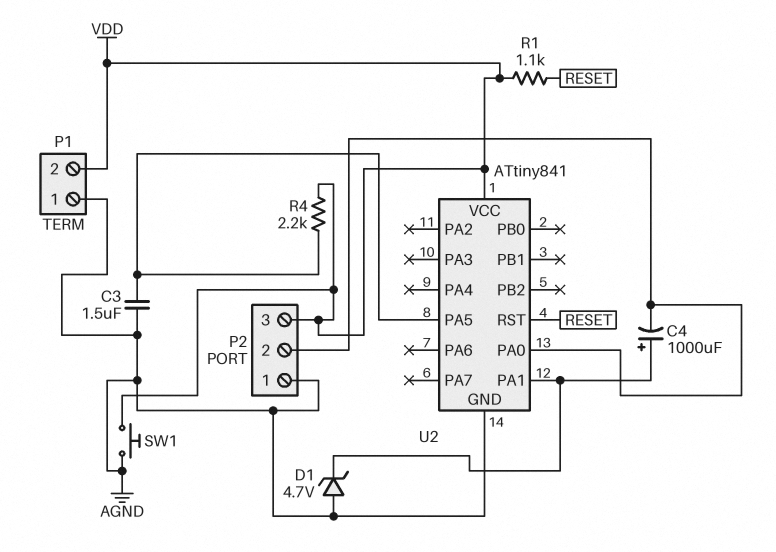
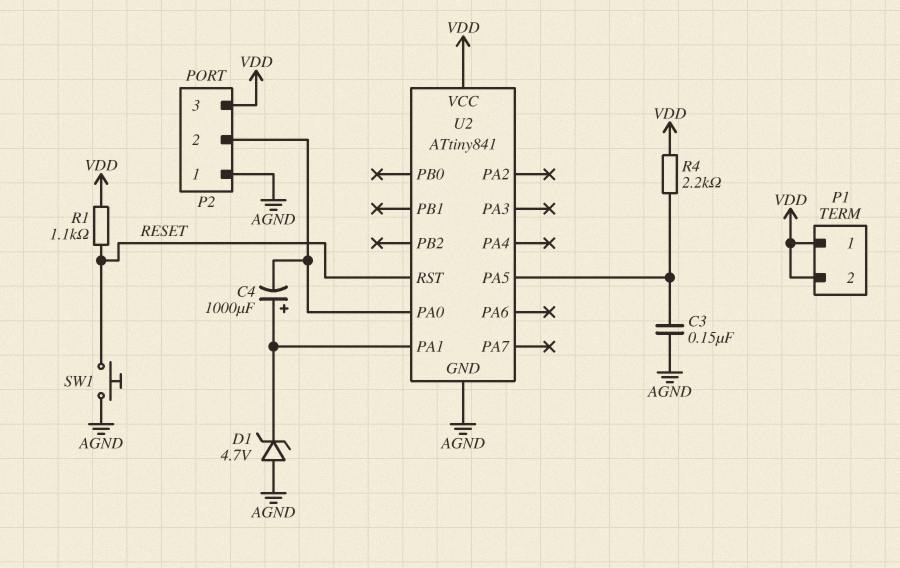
C3: 1.5uF (AGND, U2/PA5) -> 150nF (AGND, U2/PA5)
P1 pin 1: AGND -> VDD
SW1: button (AGND, VDD) -> button (AGND, RESET)

